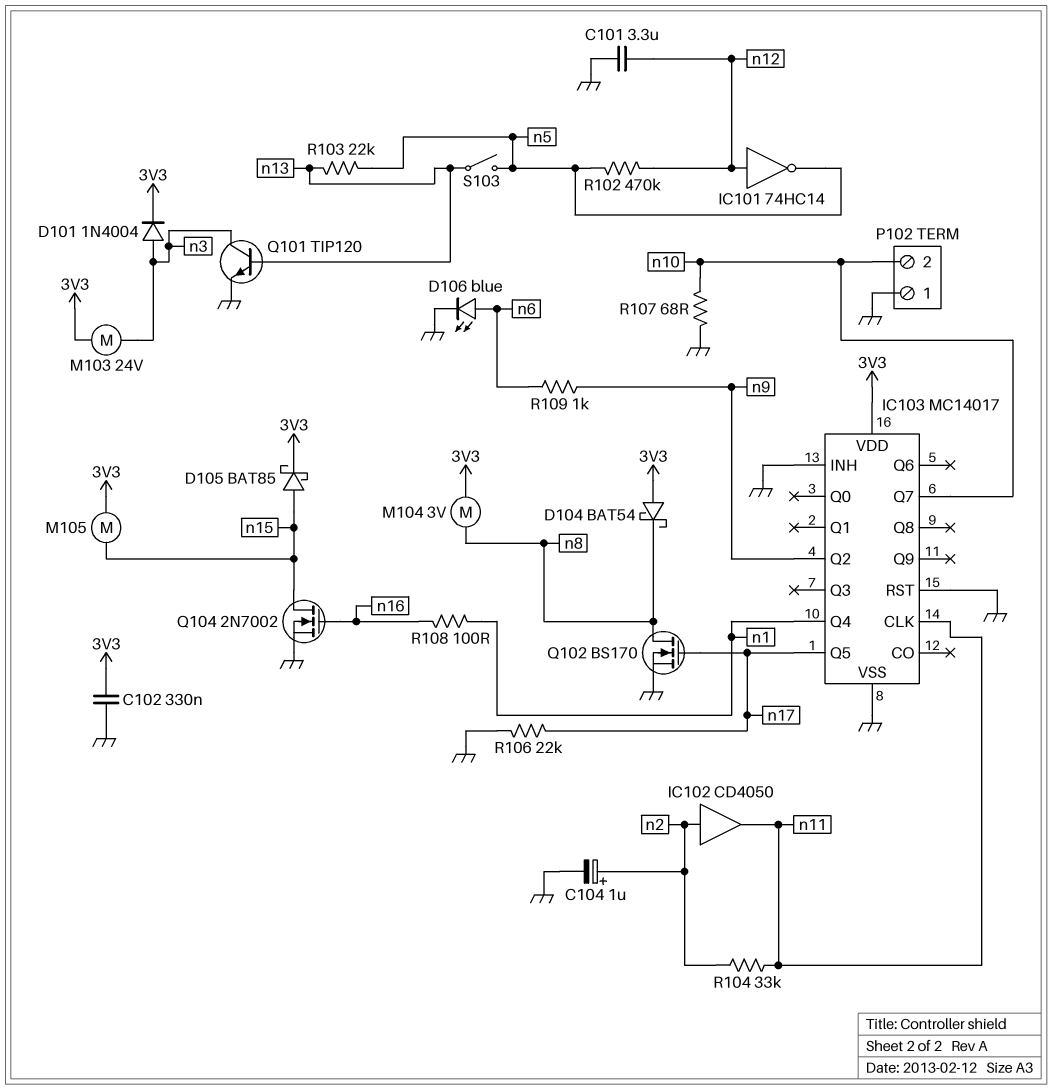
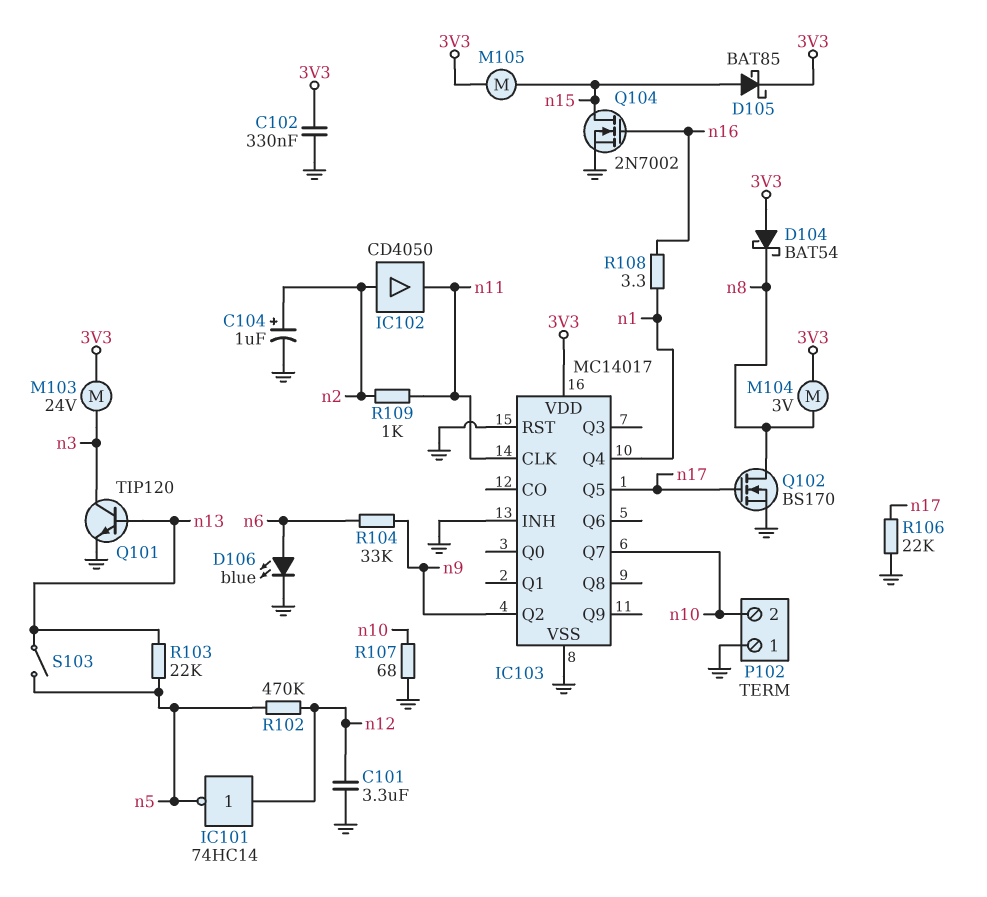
D101: diode 1N4004 (A n3, K 3V3) -> none
R104: 33k (n2, n11) -> 33k (n6, n9)
R108: 100 (n1, n16) -> 3.3 (n1, n16)
R109: 1k (n6, n9) -> 1k (n2, n11)

